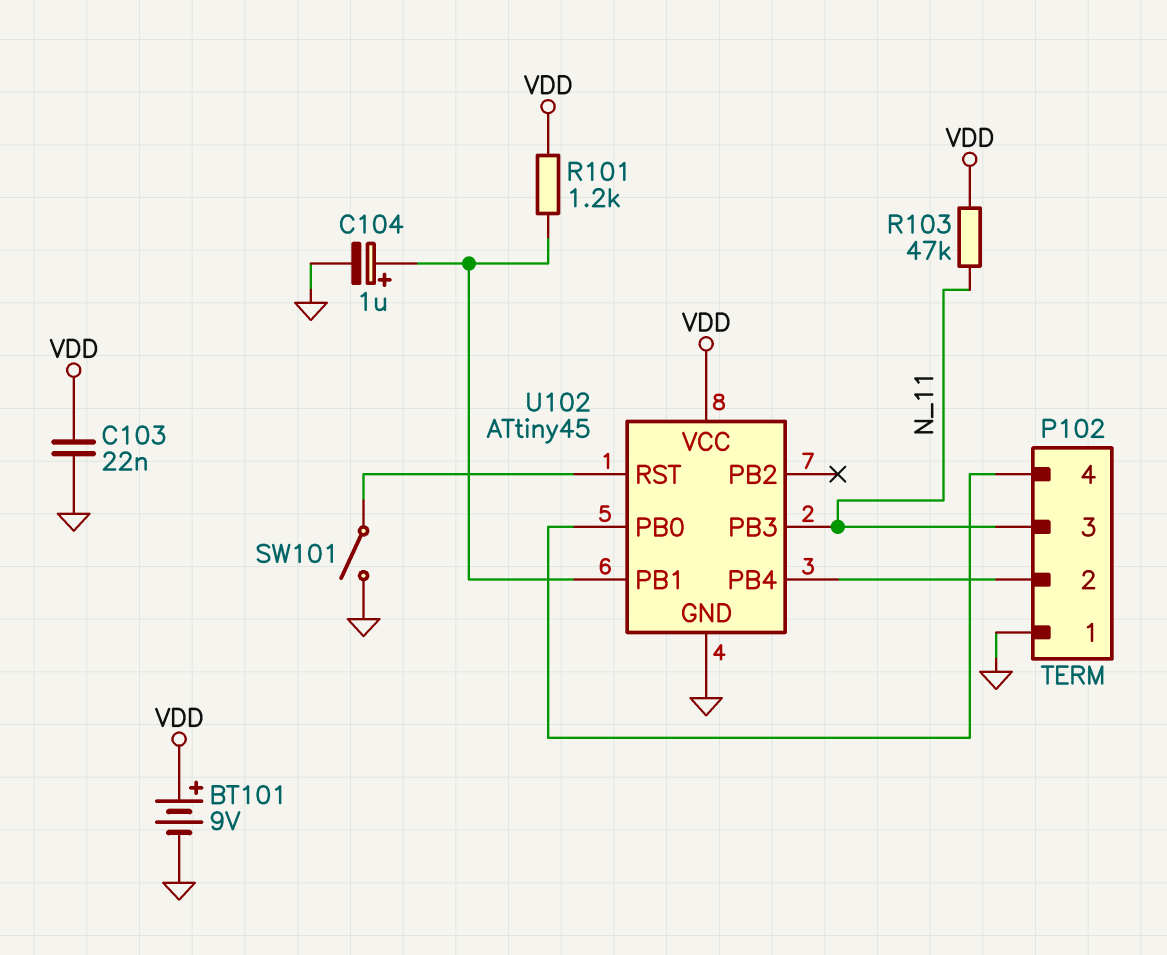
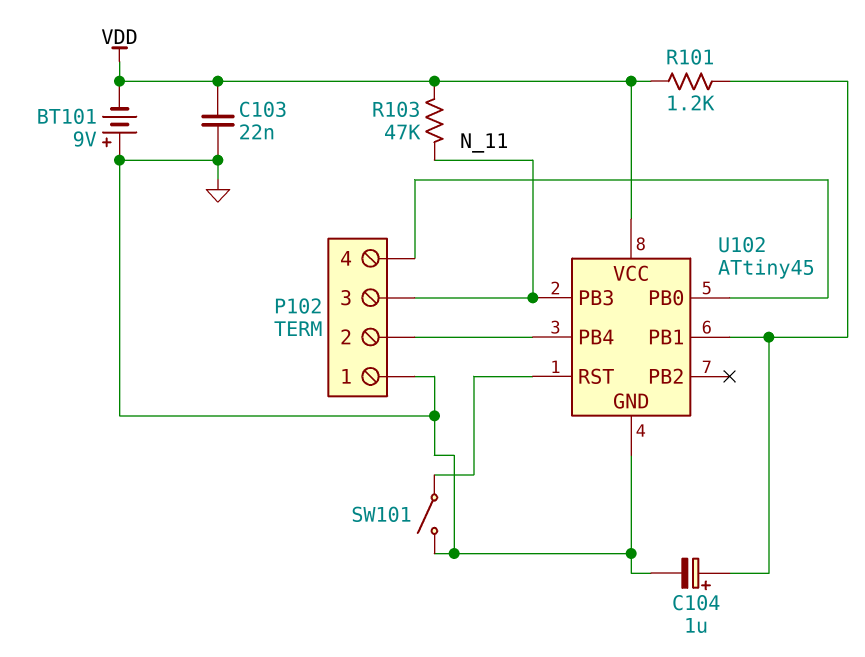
BT101: 9V (plus VDD, minus GND) -> 9V (plus GND, minus VDD)

